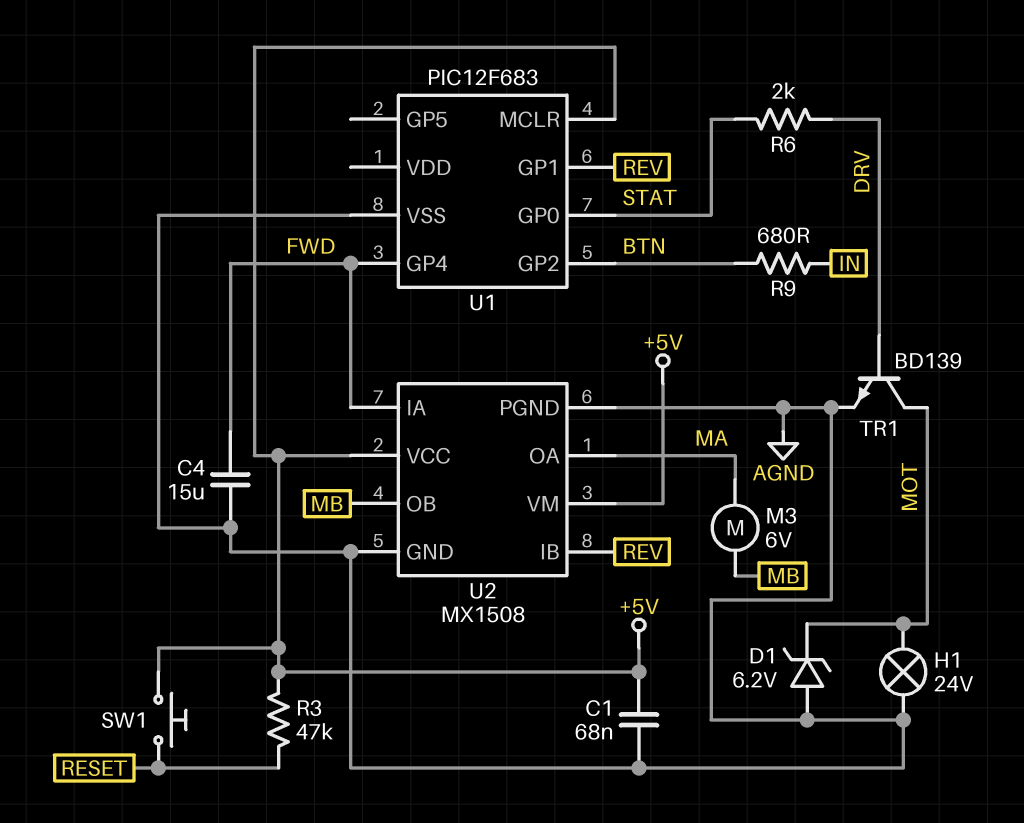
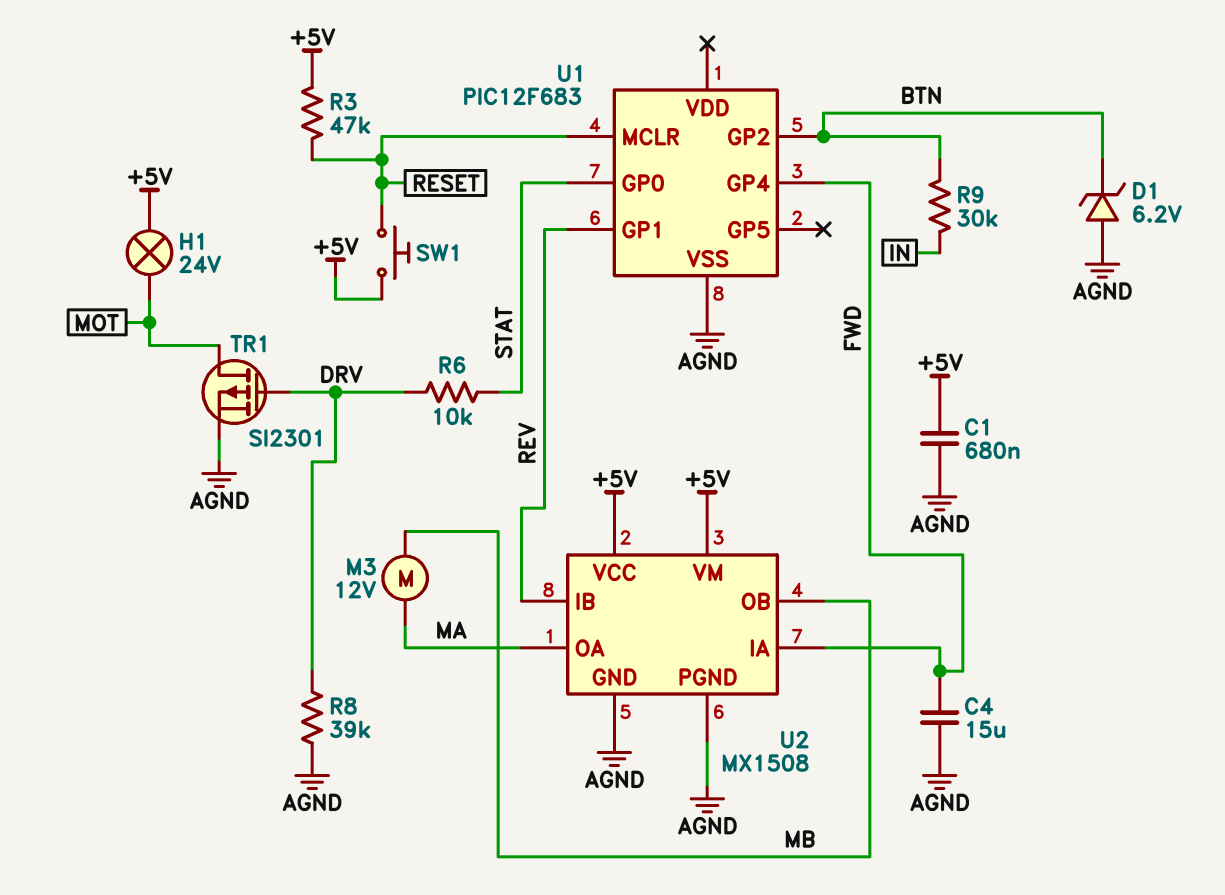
C1: 68nF (+5V, AGND) -> 680nF (+5V, AGND)
D1: zener 6.2V (A AGND, K MOT) -> zener 6.2V (A AGND, K BTN)
H1: lamp 24V (AGND, MOT) -> lamp 24V (+5V, MOT)
M3: motor 6V (MA, MB) -> motor 12V (MA, MB)
R6: 2k (DRV, STAT) -> 10k (DRV, STAT)
R8: none -> 39k (AGND, DRV)
R9: 680 (BTN, IN) -> 30k (BTN, IN)
TR1: NPN BD139 (B DRV, C MOT, E AGND) -> PMOS SI2301 (G DRV, D MOT, S AGND)
U1 pin MCLR: +5V -> RESET

